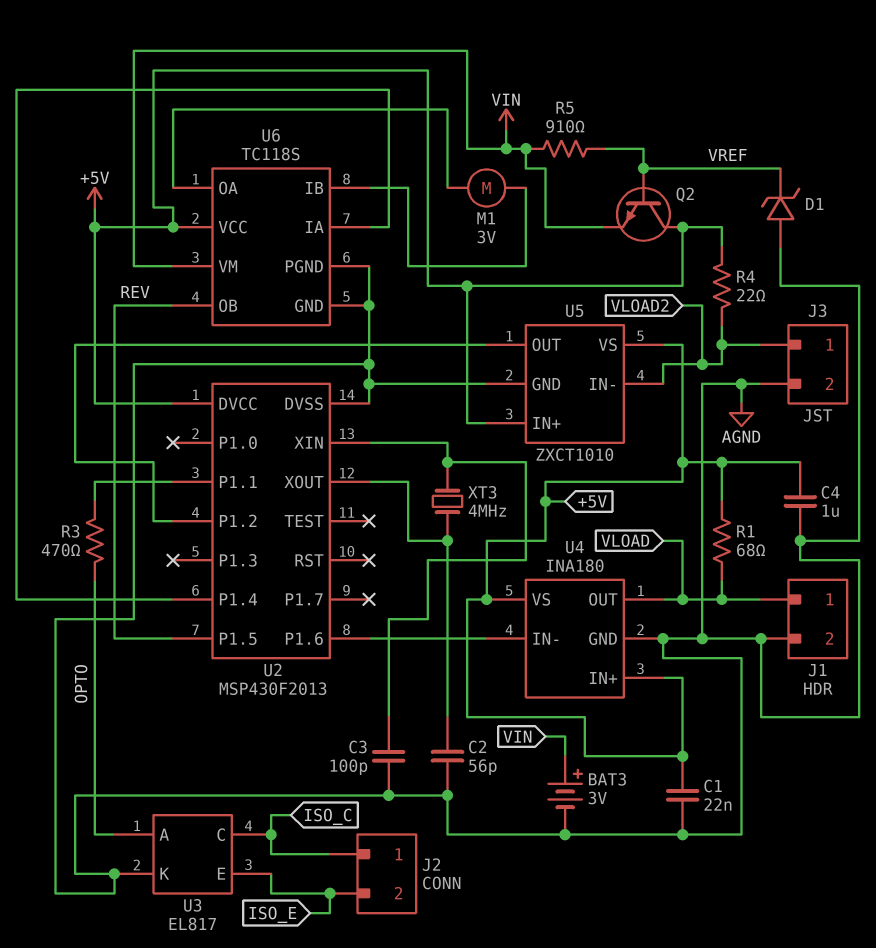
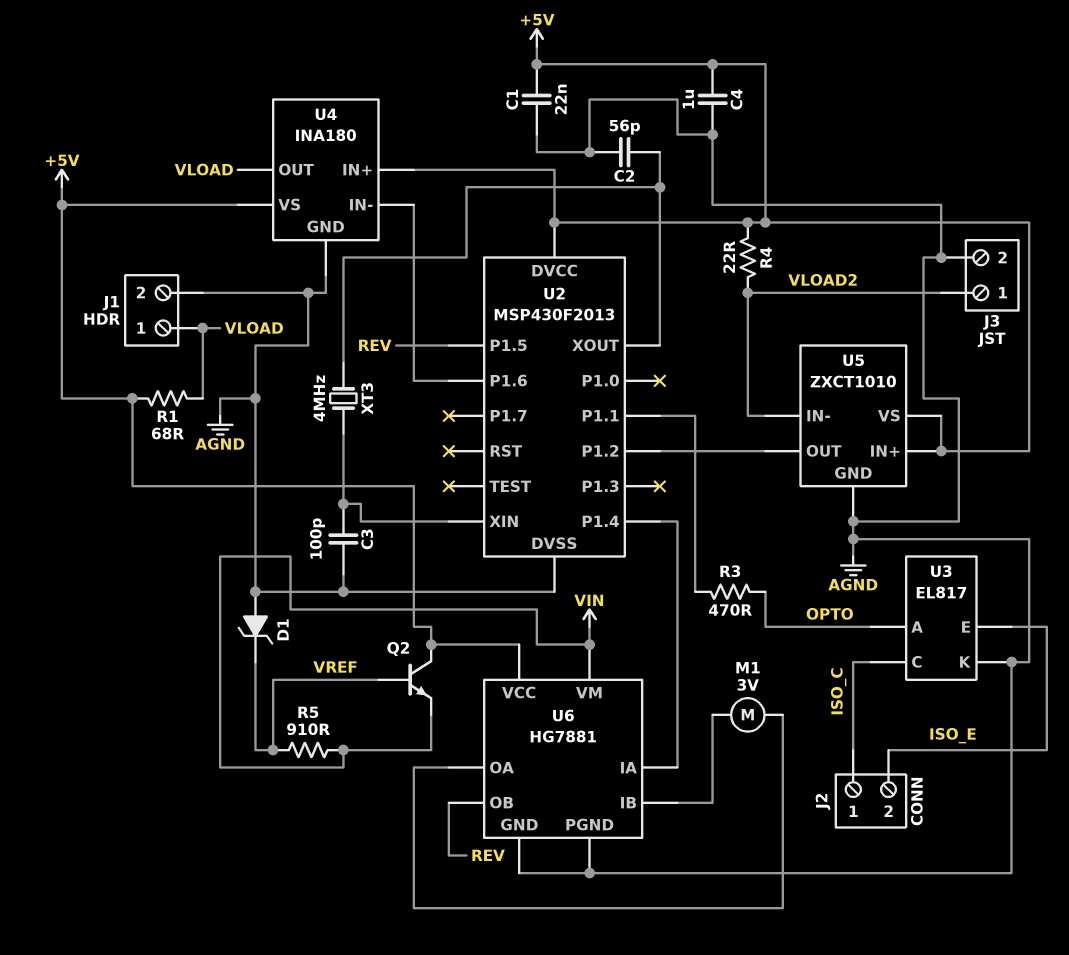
BAT3: 3V (plus VIN, minus AGND) -> none
U6: TC118S -> HG7881

